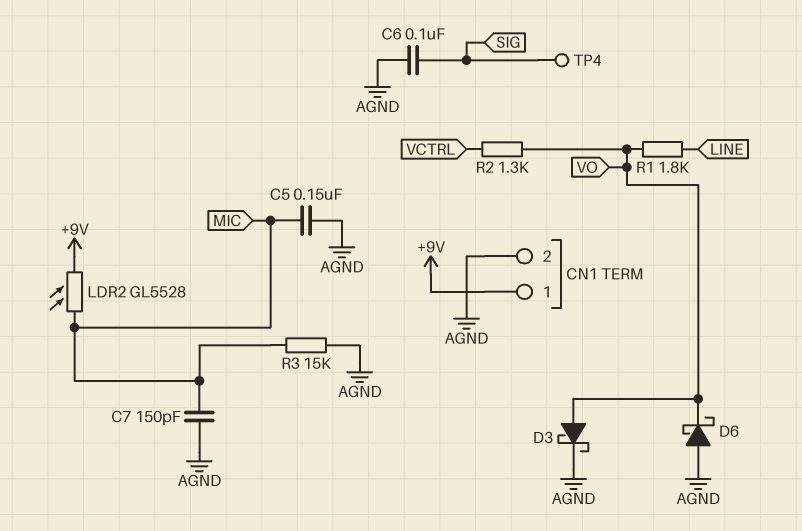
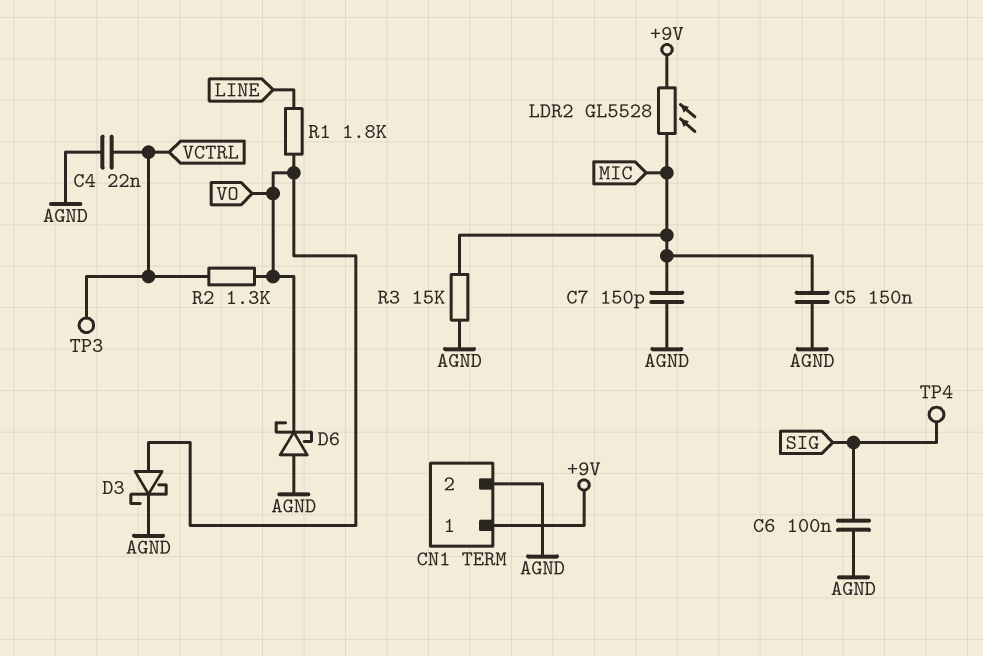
C4: none -> 22nF (AGND, VCTRL)
TP3: none -> test point (VCTRL)

